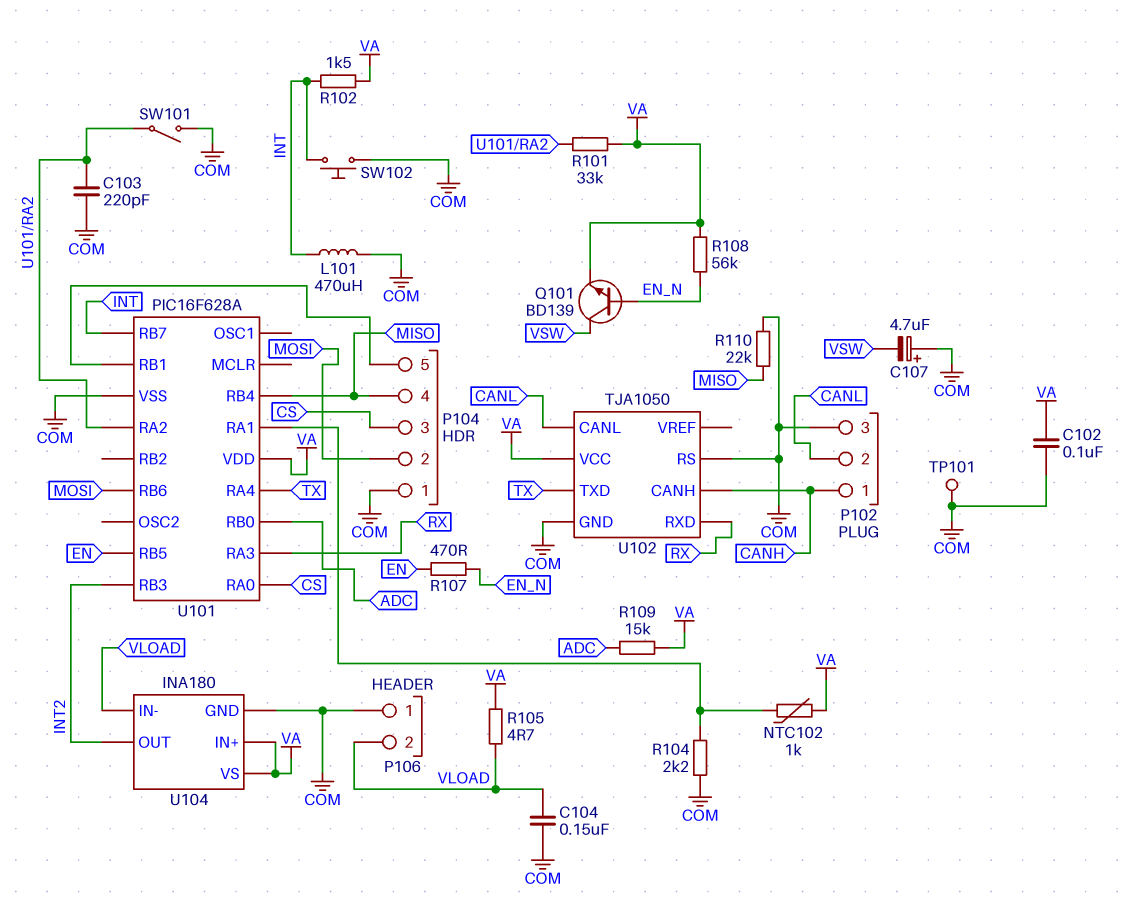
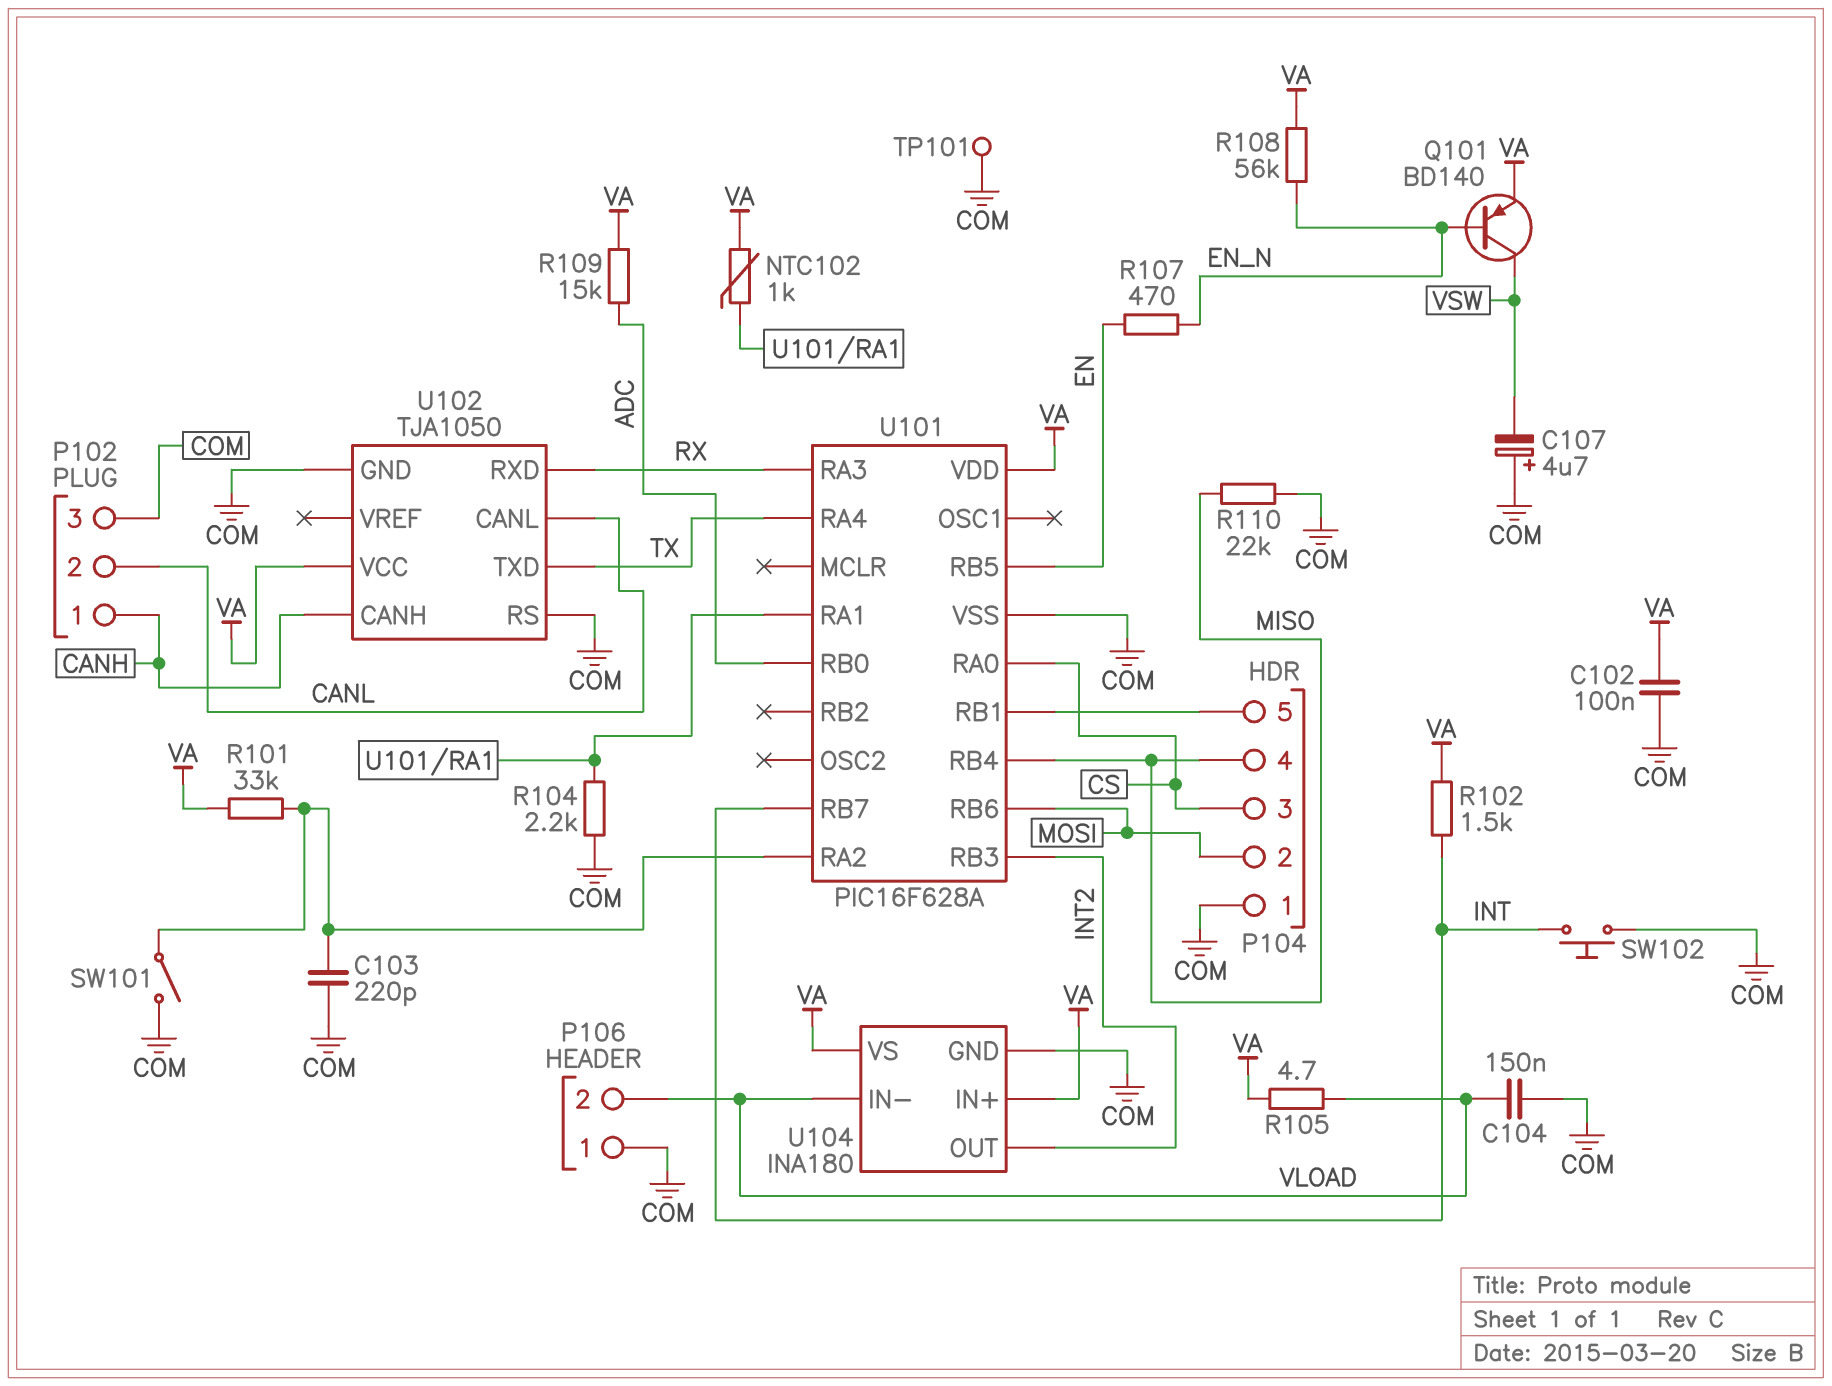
L101: 470uH (COM, INT) -> none
Q101: NPN BD139 (B EN_N, C VSW, E VA) -> PNP BD140 (B EN_N, C VSW, E VA)

